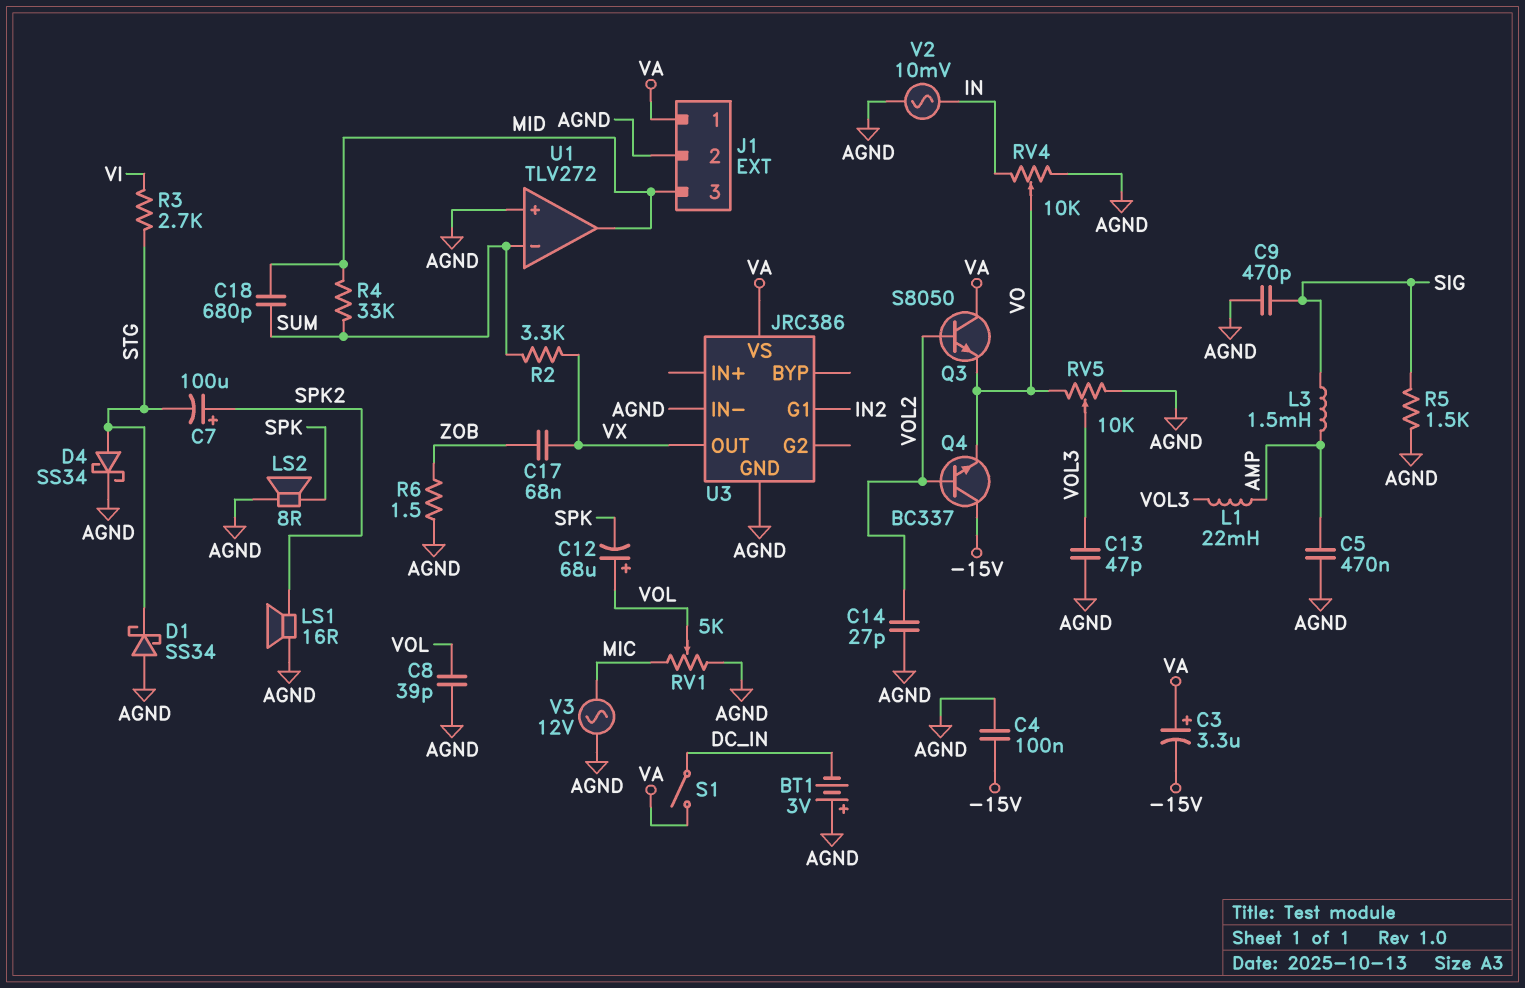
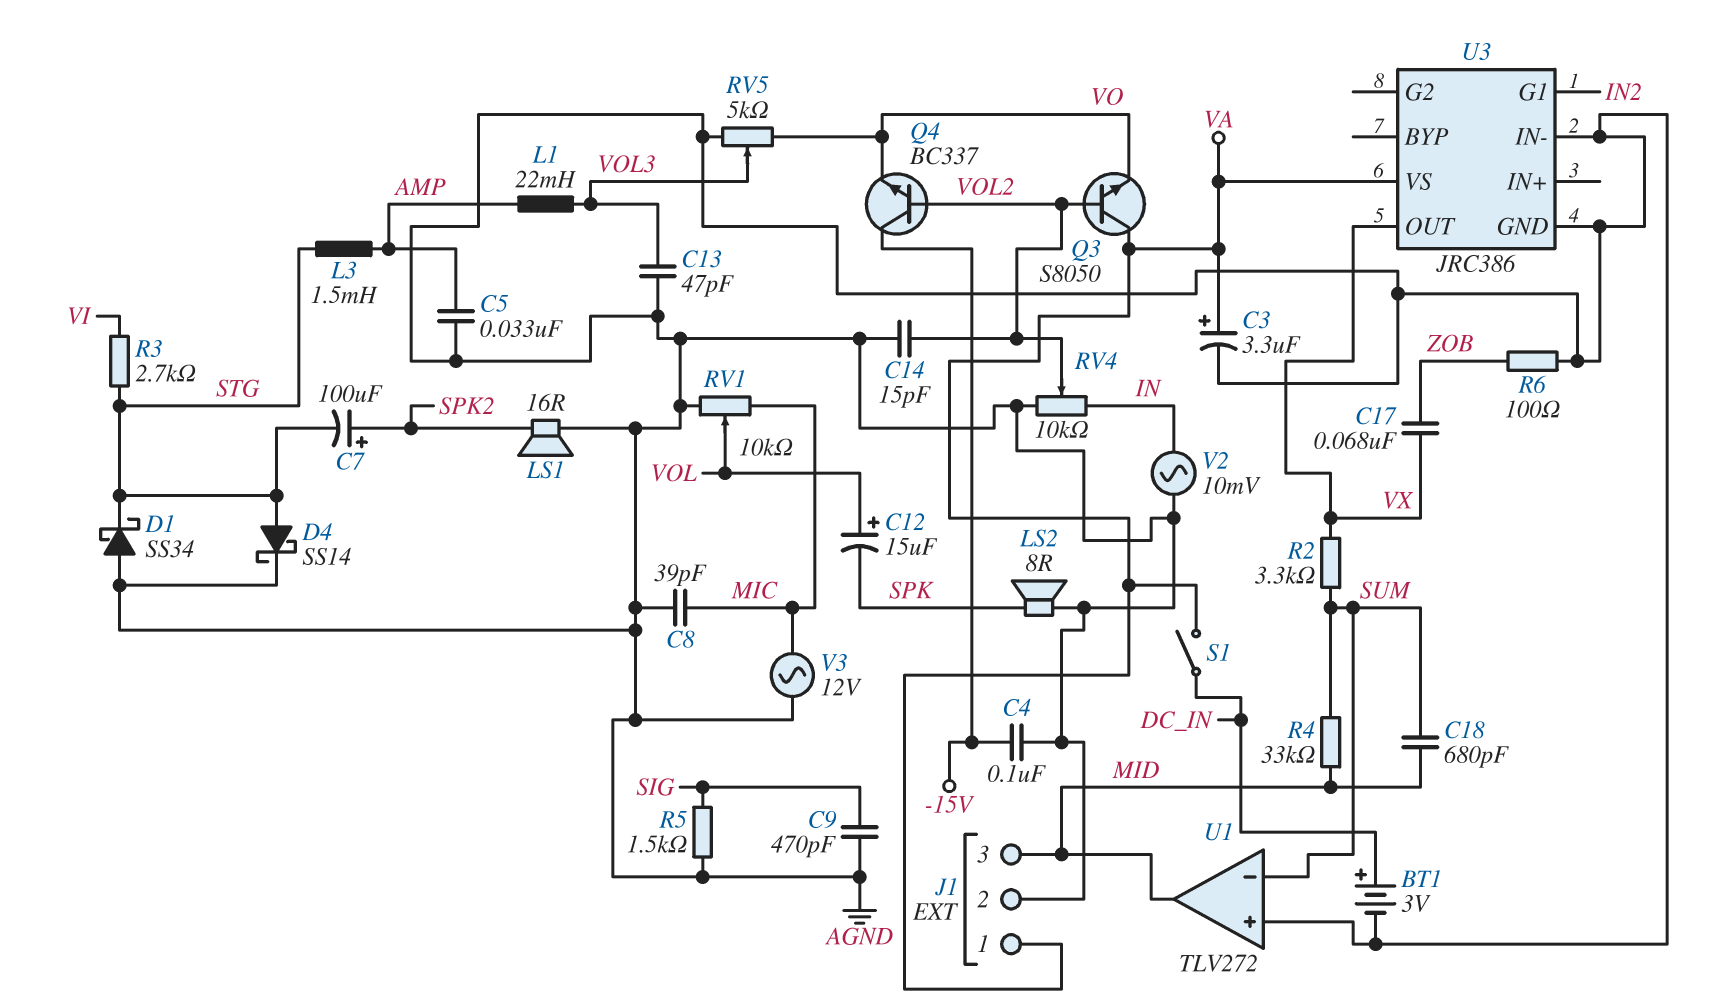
BT1: 3V (plus AGND, minus DC_IN) -> 3V (plus DC_IN, minus AGND)
C3: 3.3uF (plus VA, minus -15V) -> 3.3uF (plus VA, minus AGND)
C5: 470nF (AGND, AMP) -> 33nF (AGND, AMP)
C8: 39pF (AGND, VOL) -> 39pF (AGND, MIC)
C12: 68uF (plus VOL, minus SPK) -> 15uF (plus VOL, minus SPK)
C14: 27pF (AGND, VOL2) -> 15pF (AGND, VOL2)
D4: schottky SS34 (A STG, K AGND) -> schottky SS14 (A STG, K AGND)
L3: 1.5mH (AMP, SIG) -> 1.5mH (AMP, STG)
R6: 1.5 (AGND, ZOB) -> 100 (AGND, ZOB)
RV1: 5k (AGND, MIC, wiper VOL) -> 10k (AGND, MIC, wiper VOL)
RV4: 10k (AGND, IN, wiper VO) -> 10k (AGND, IN, wiper VOL2)
RV5: 10k (AGND, VO, wiper VOL3) -> 5k (AGND, VO, wiper VOL3)

